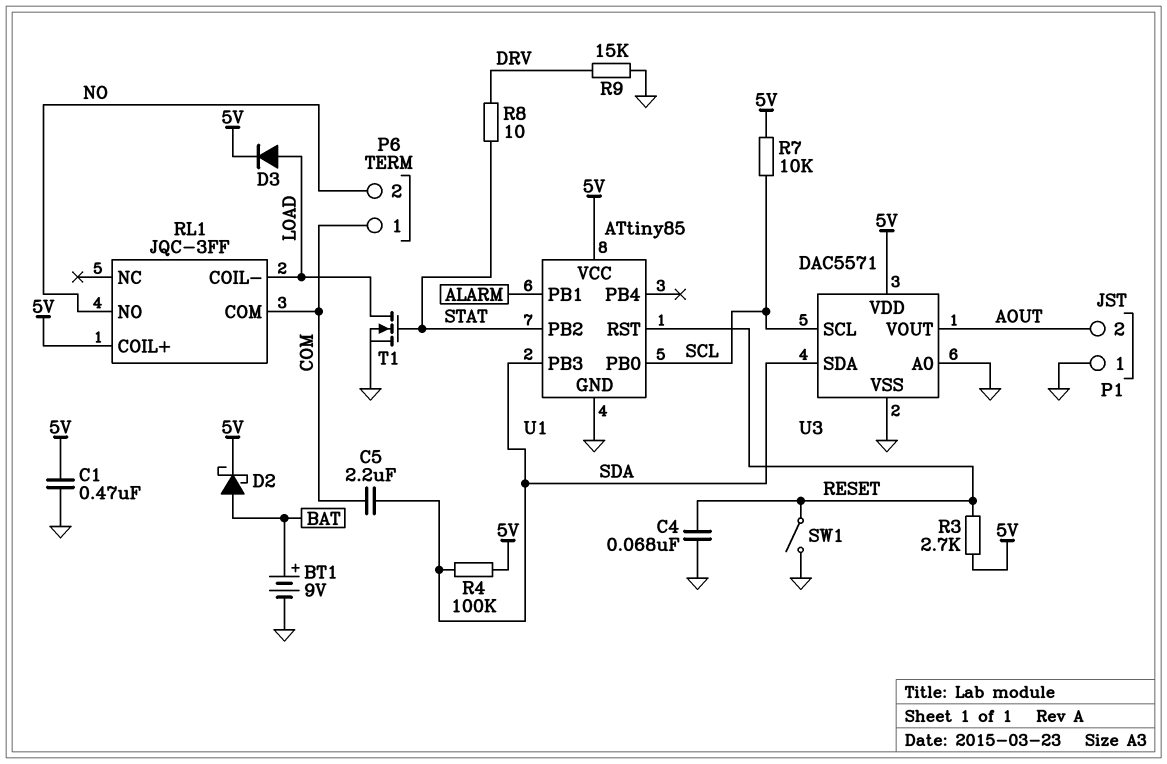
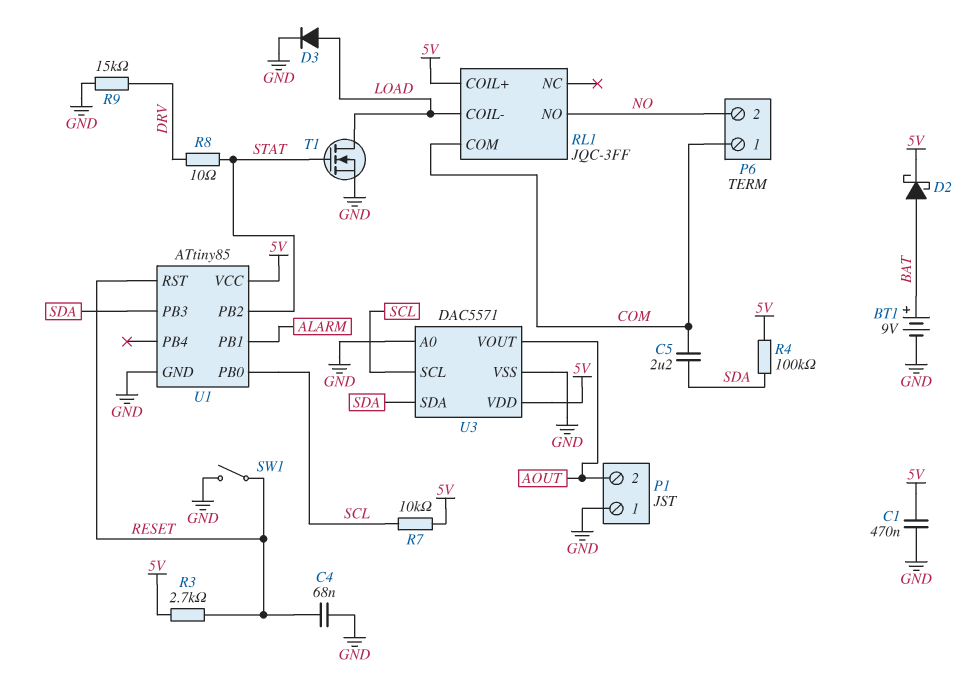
D3: diode (A LOAD, K 5V) -> diode (A LOAD, K GND)

